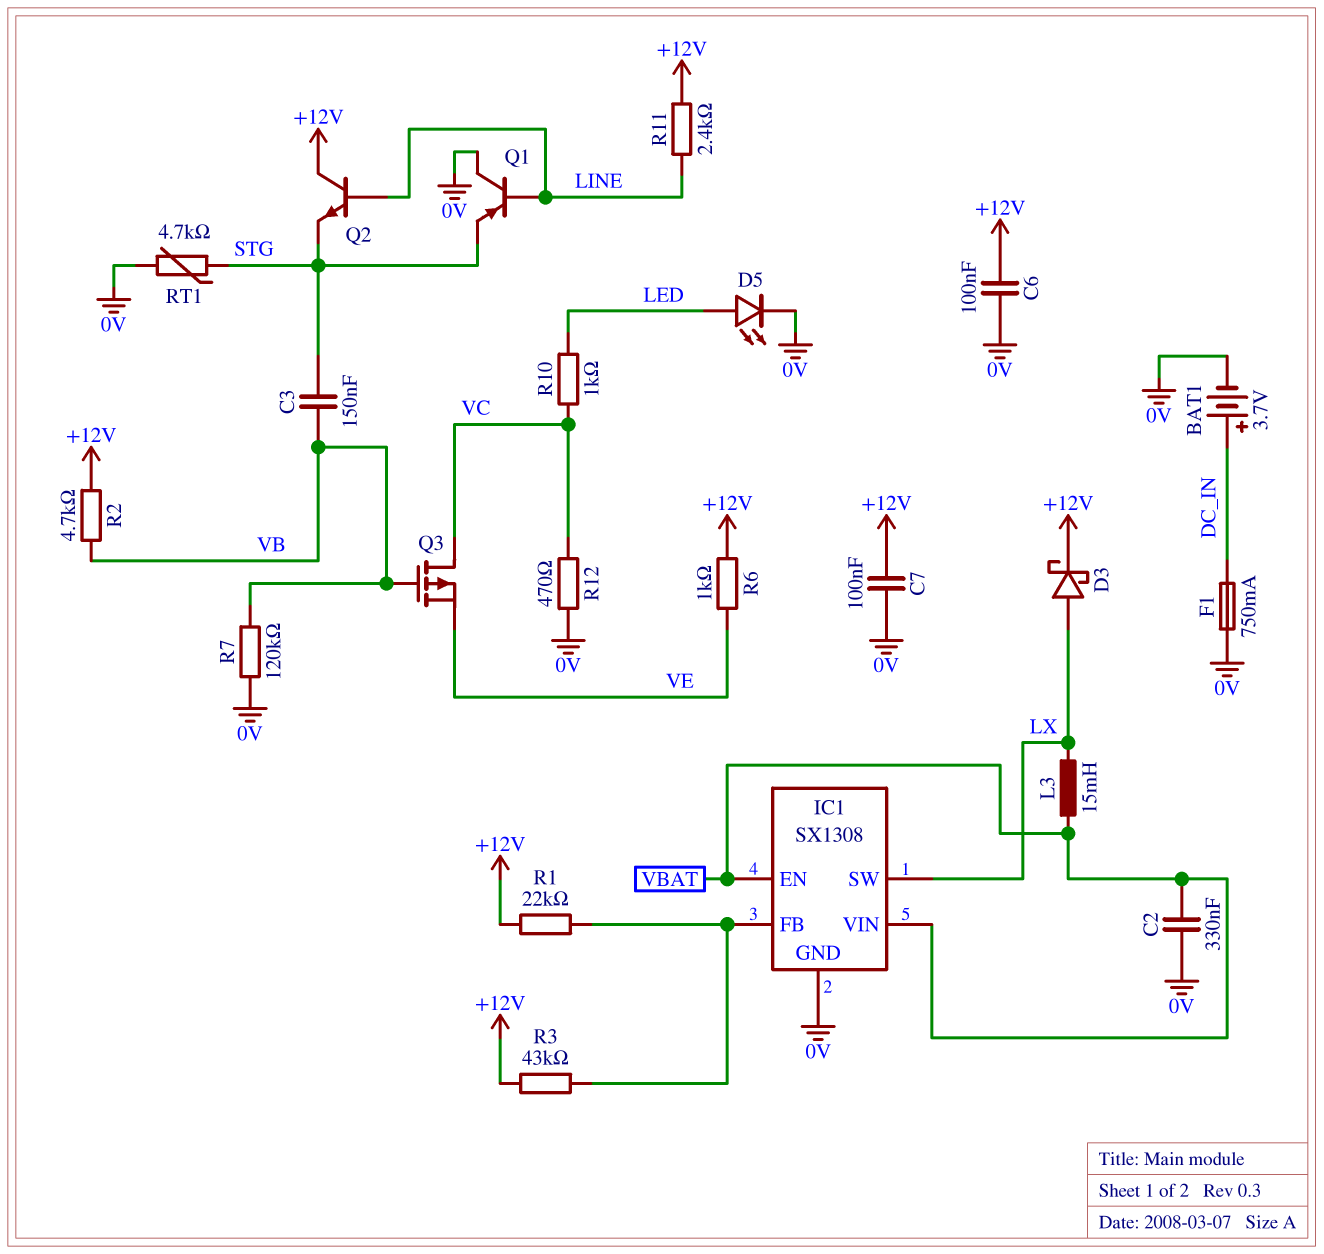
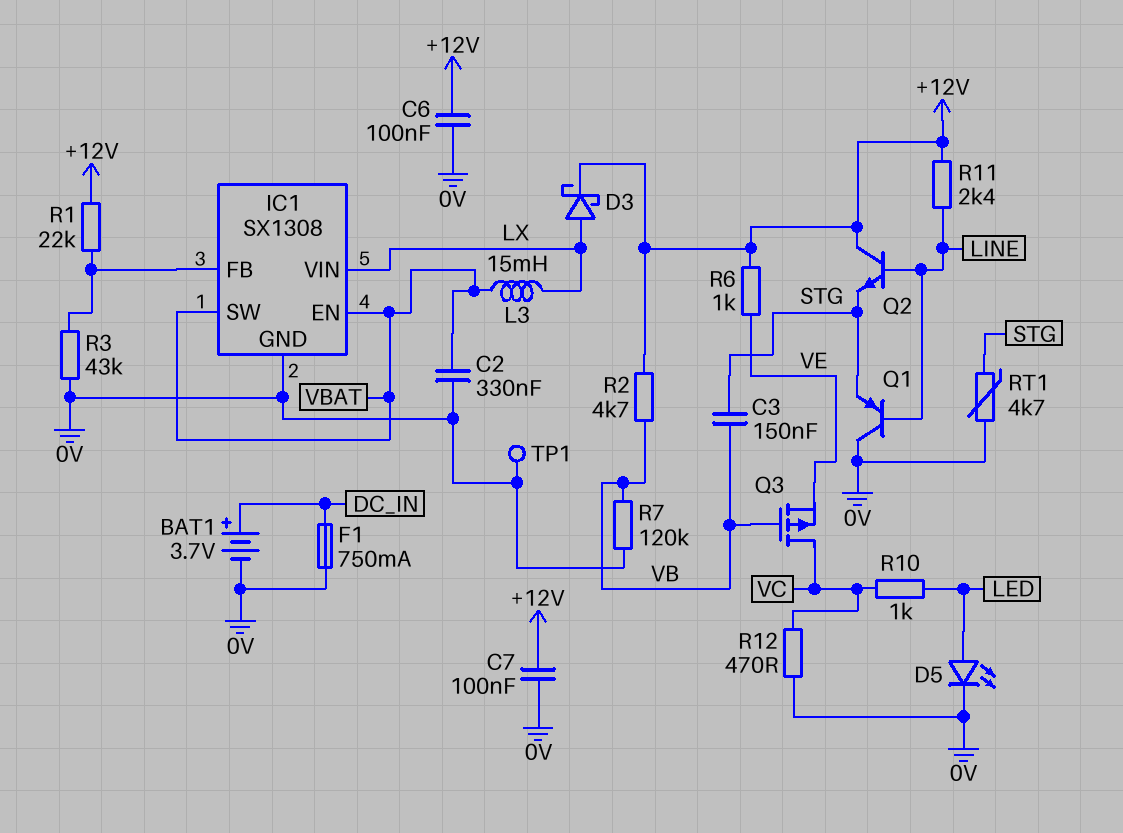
IC1 pin SW: LX -> VBAT
IC1 pin VIN: VBAT -> LX
R3: 43k (+12V, IC1/FB) -> 43k (0V, IC1/FB)
TP1: none -> test point (0V)

